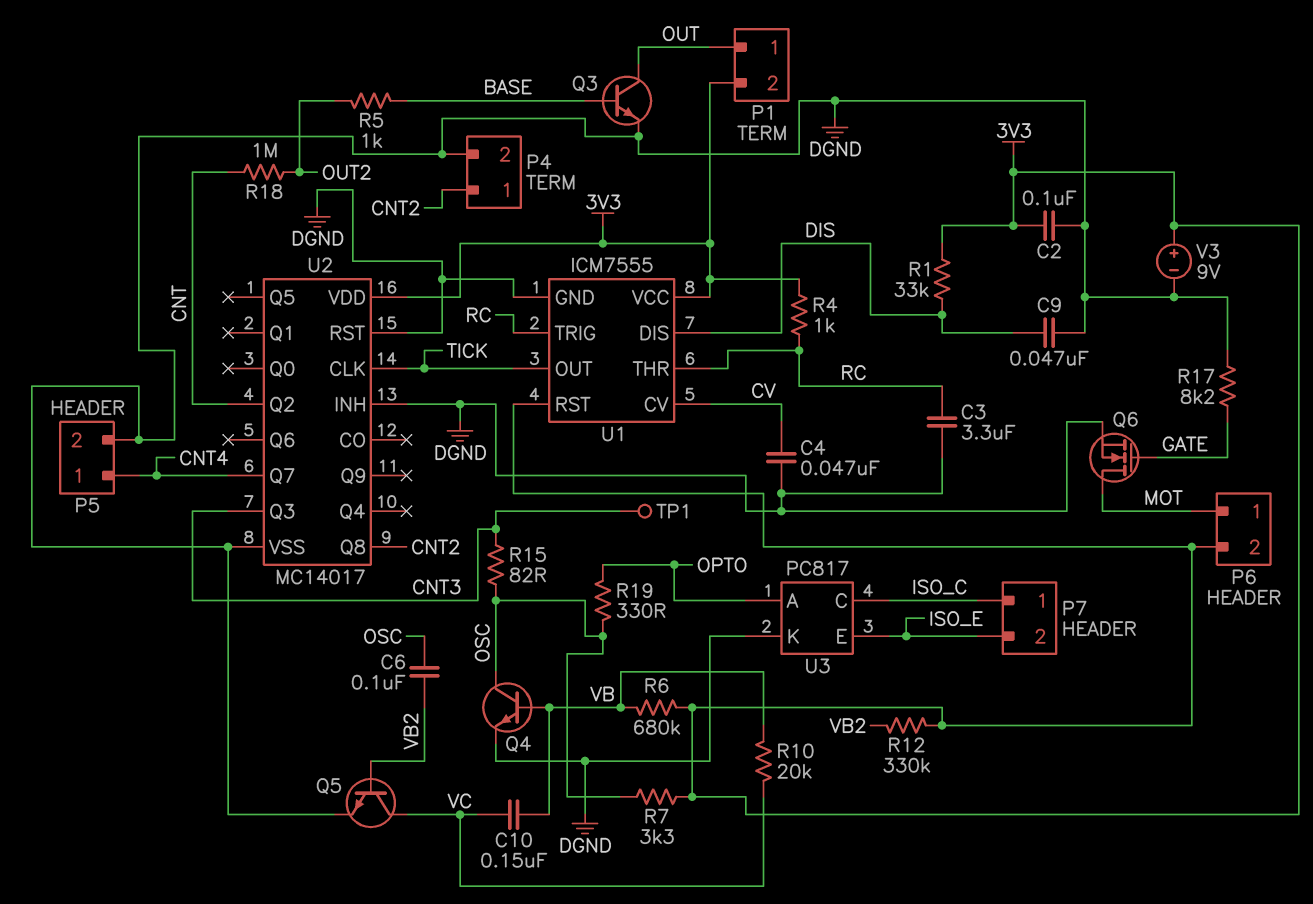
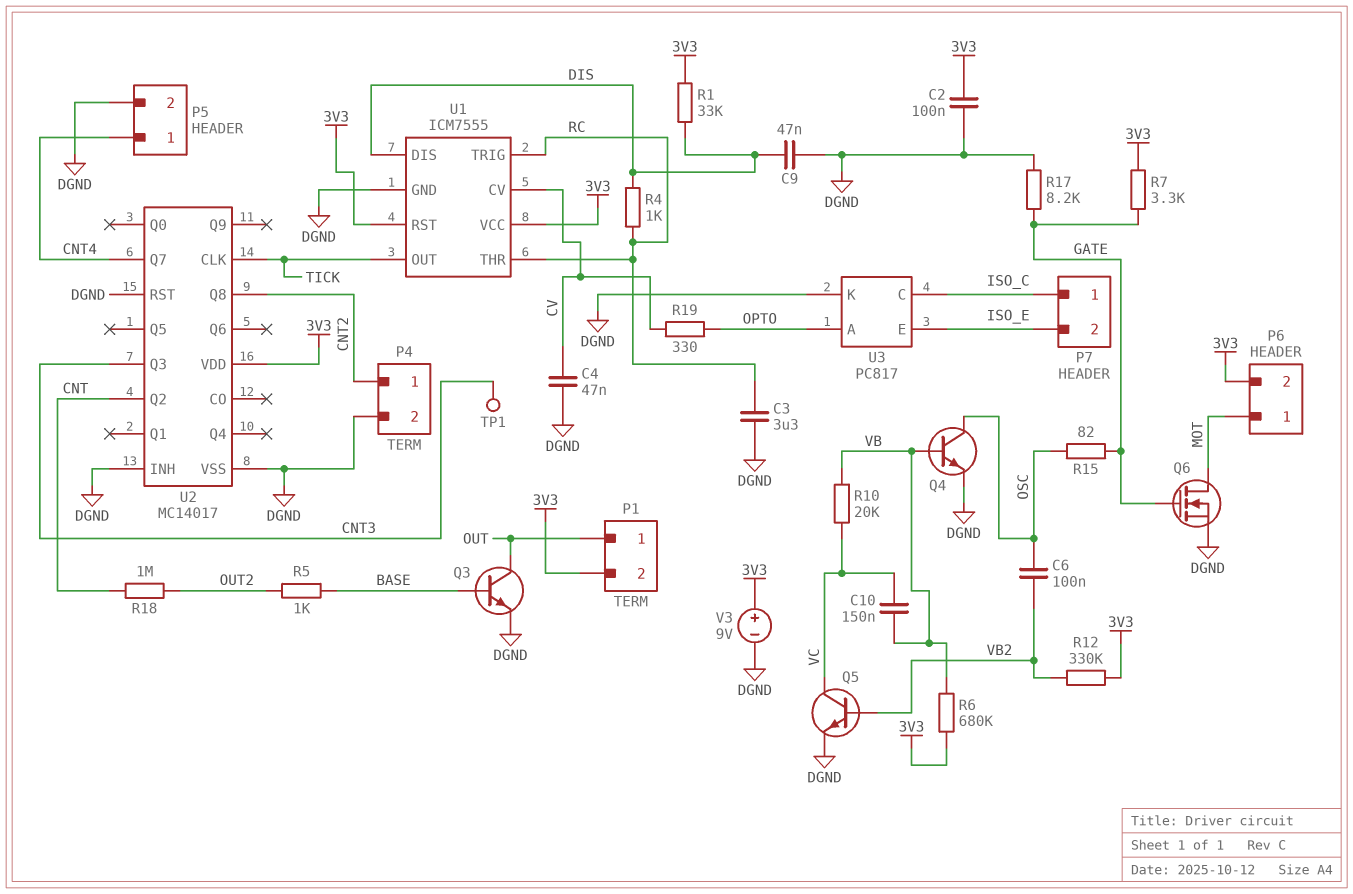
R4: 1k (3V3, RC) -> 1k (DIS, RC)
R7: 3.3k (3V3, OSC) -> 3.3k (3V3, GATE)
R15: 82 (CNT3, OSC) -> 82 (GATE, OSC)
R19: 330 (OPTO, OSC) -> 330 (CV, OPTO)

